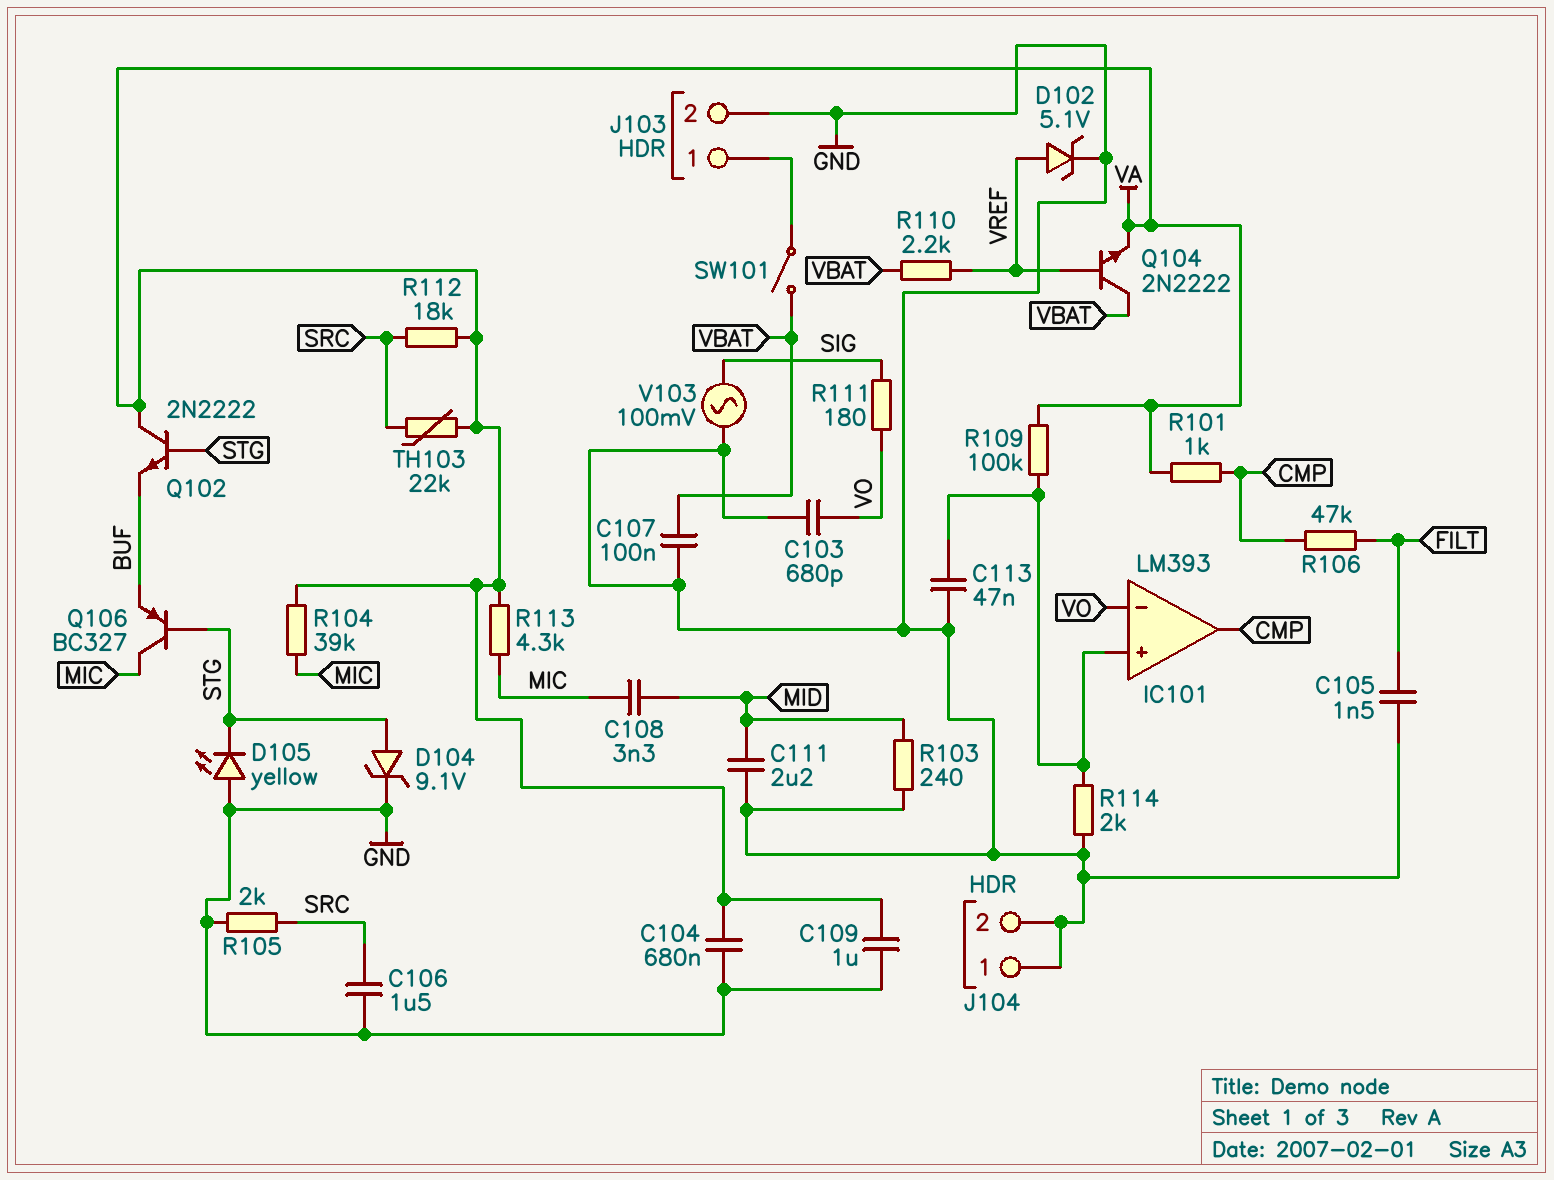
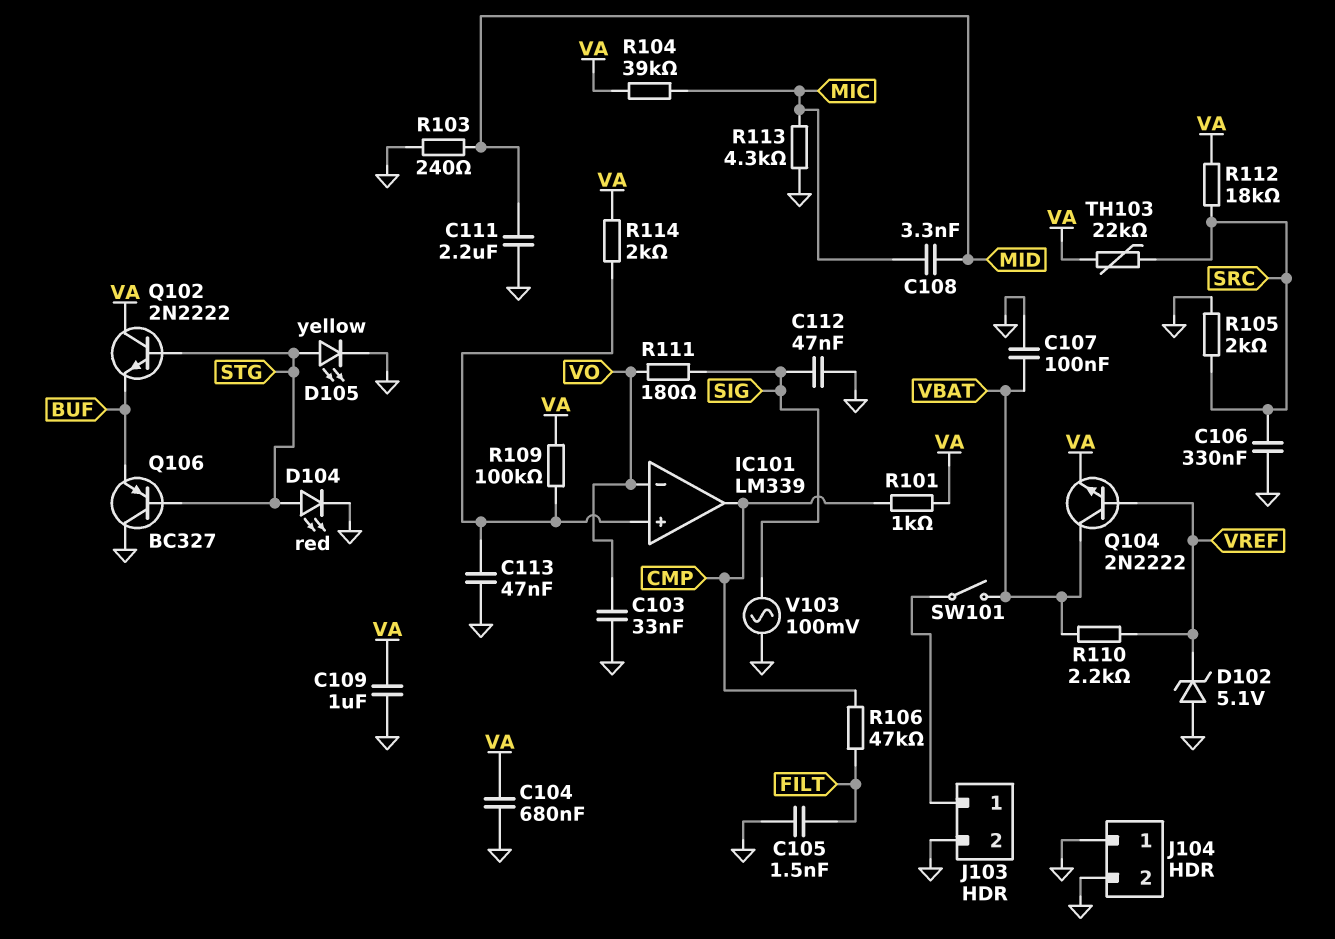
C103: 680pF (GND, VO) -> 33nF (GND, VO)
C106: 1.5uF (GND, SRC) -> 330nF (GND, SRC)
C112: none -> 47nF (GND, SIG)
D102: zener 5.1V (A VREF, K GND) -> zener 5.1V (A GND, K VREF)
D104: zener 9.1V (A STG, K GND) -> LED red (A STG, K GND)
D105: LED yellow (A GND, K STG) -> LED yellow (A STG, K GND)
IC101: LM393 -> LM339
Q106: PNP BC327 (B STG, C MIC, E BUF) -> PNP BC327 (B STG, C GND, E BUF)
R113: 4.3k (MIC, VA) -> 4.3k (GND, MIC)
R114: 2k (GND, IC101/in+) -> 2k (IC101/in+, VA)

